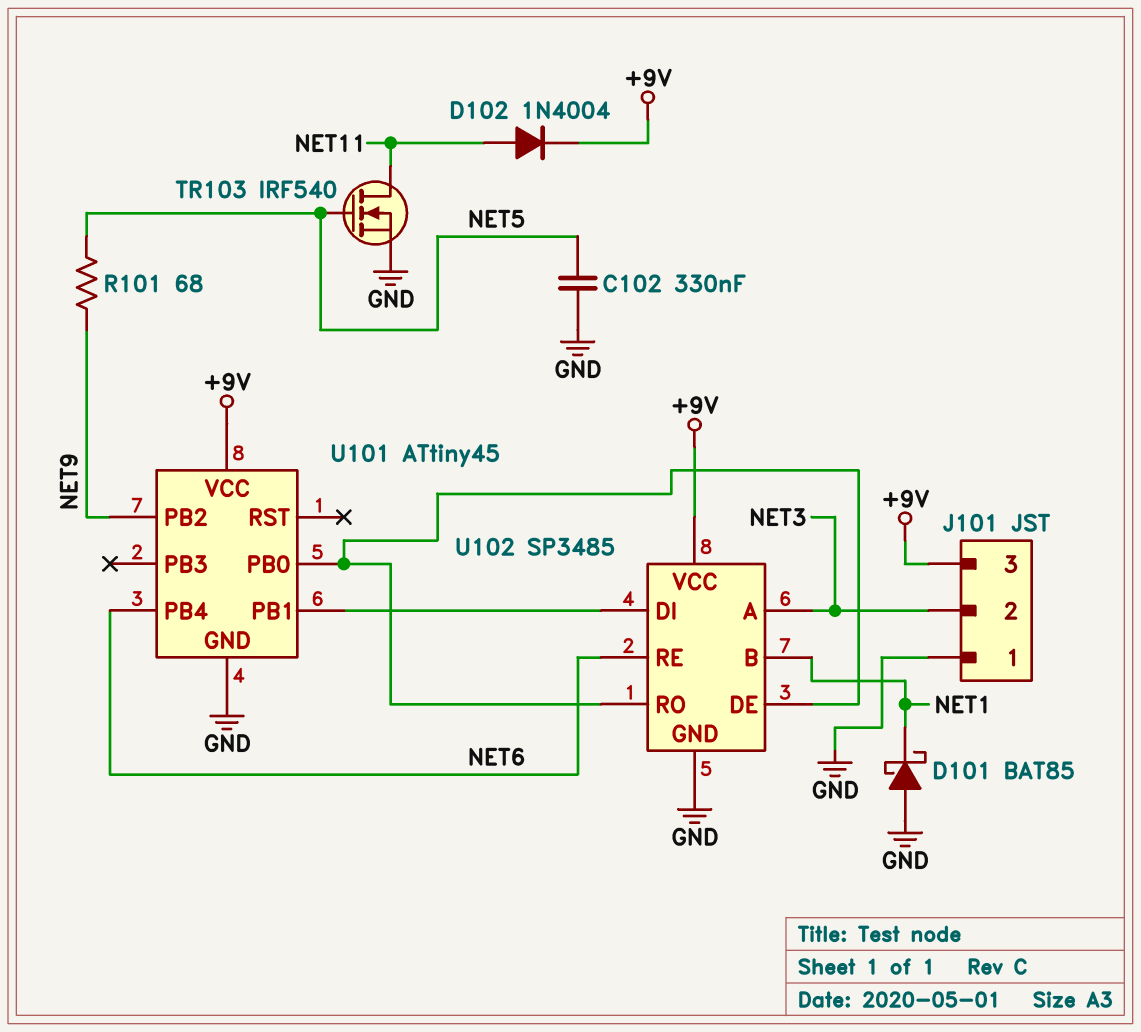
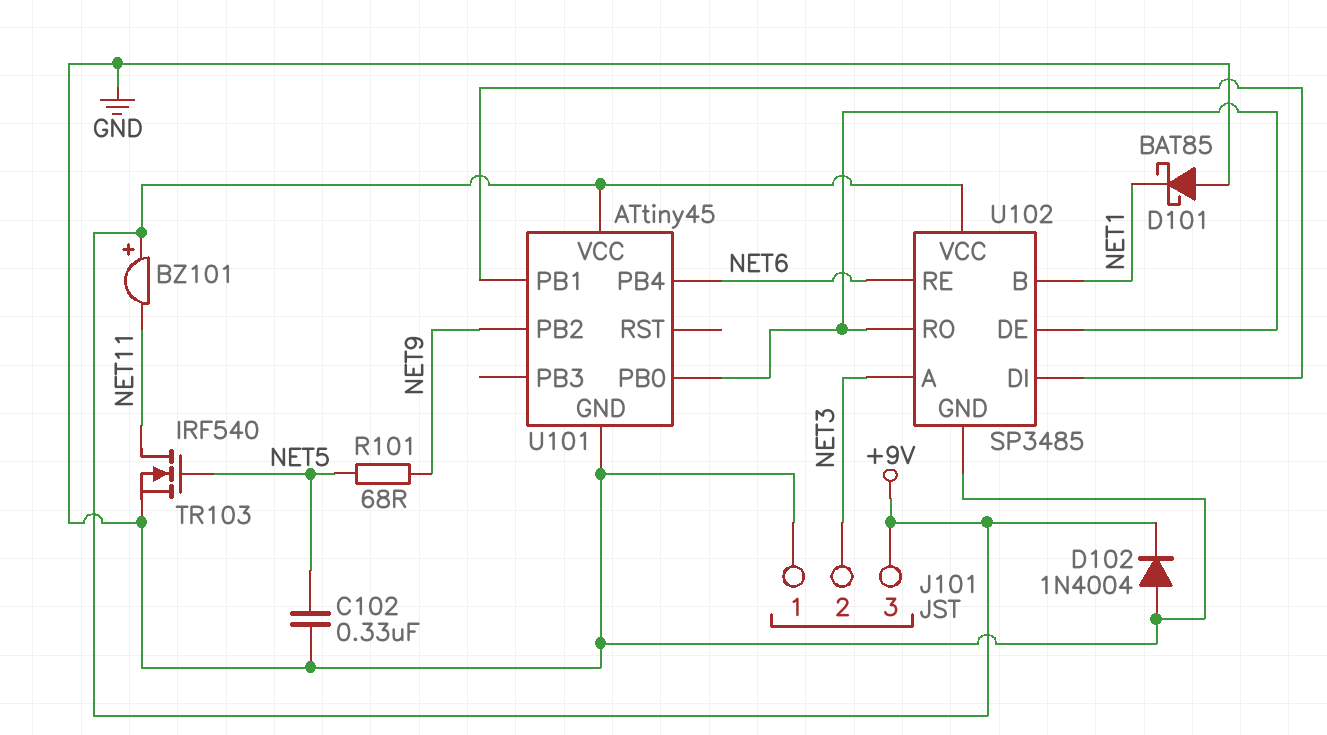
BZ101: none -> buzzer (plus +9V, minus NET11)
D102: diode 1N4004 (A NET11, K +9V) -> diode 1N4004 (A GND, K +9V)

